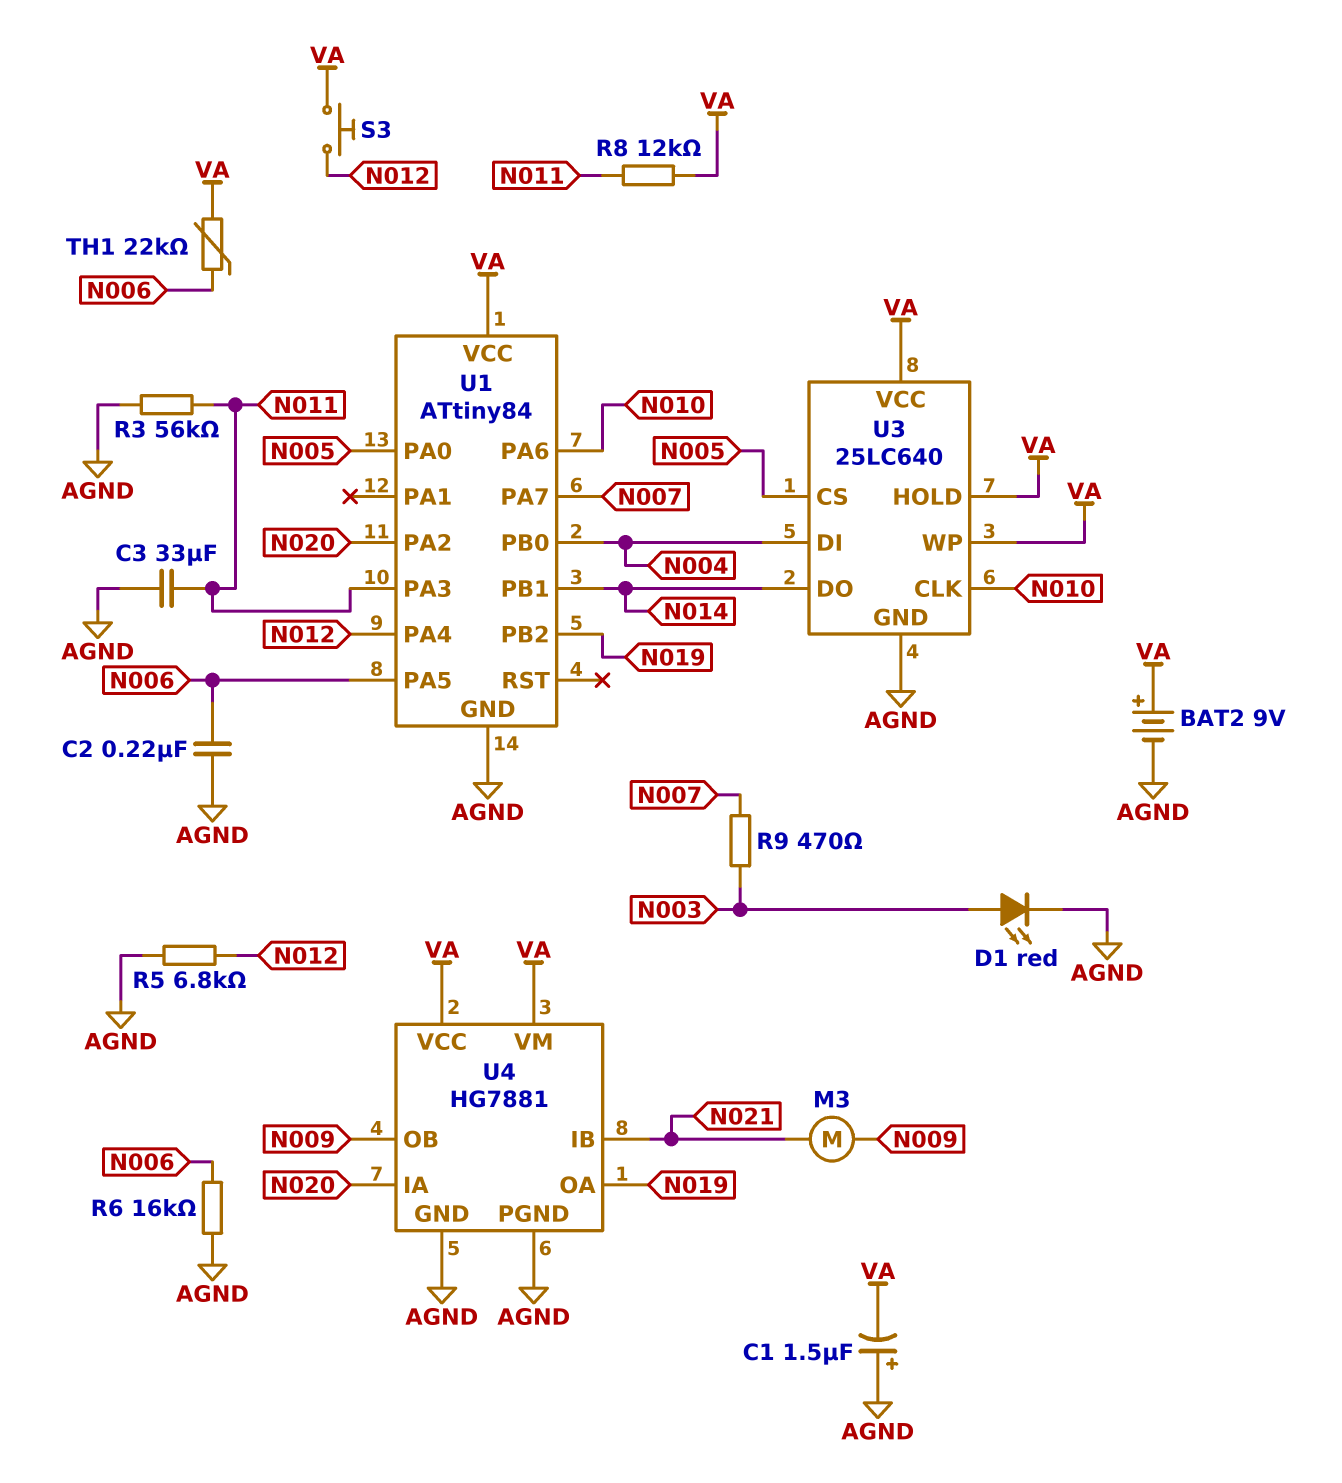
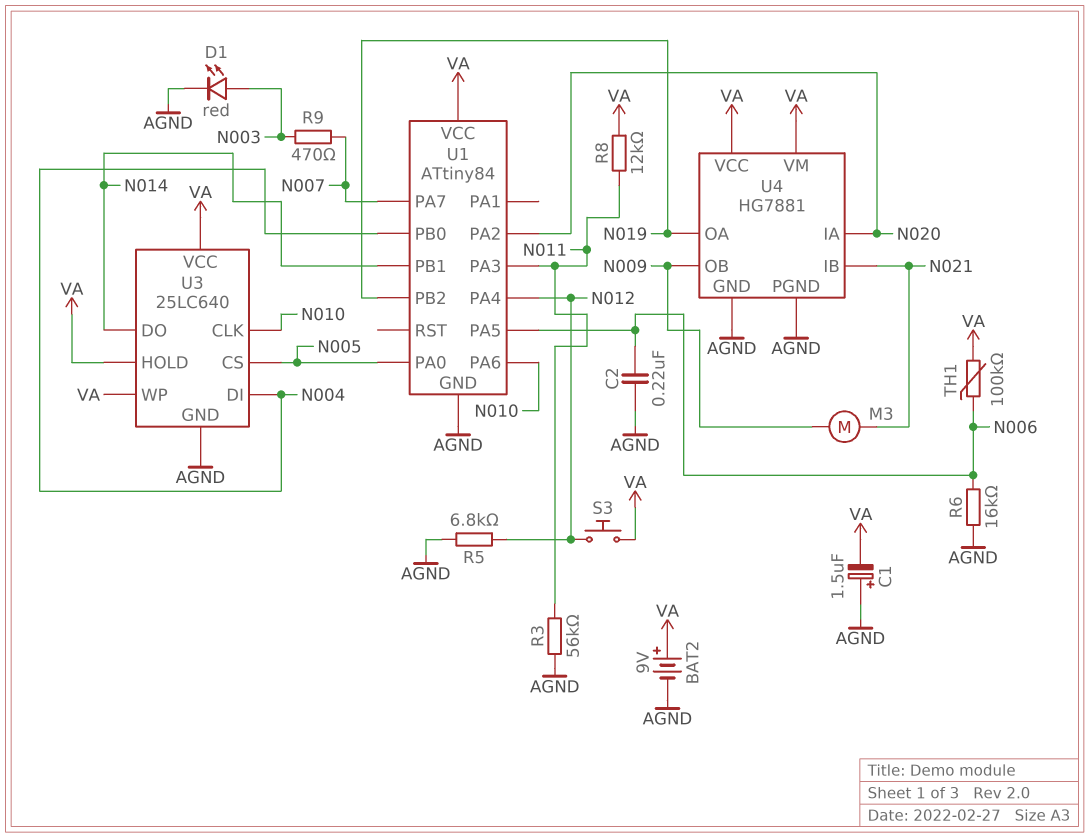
C3: 33uF (AGND, N011) -> none
TH1: 22k (N006, VA) -> 100k (N006, VA)

